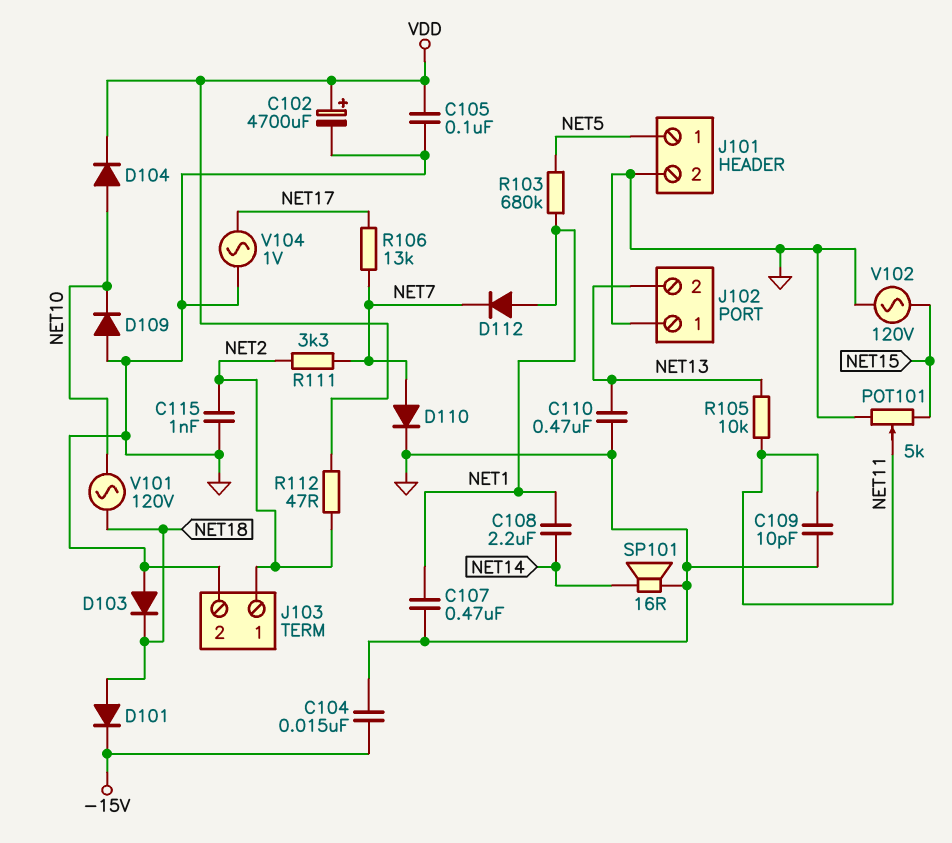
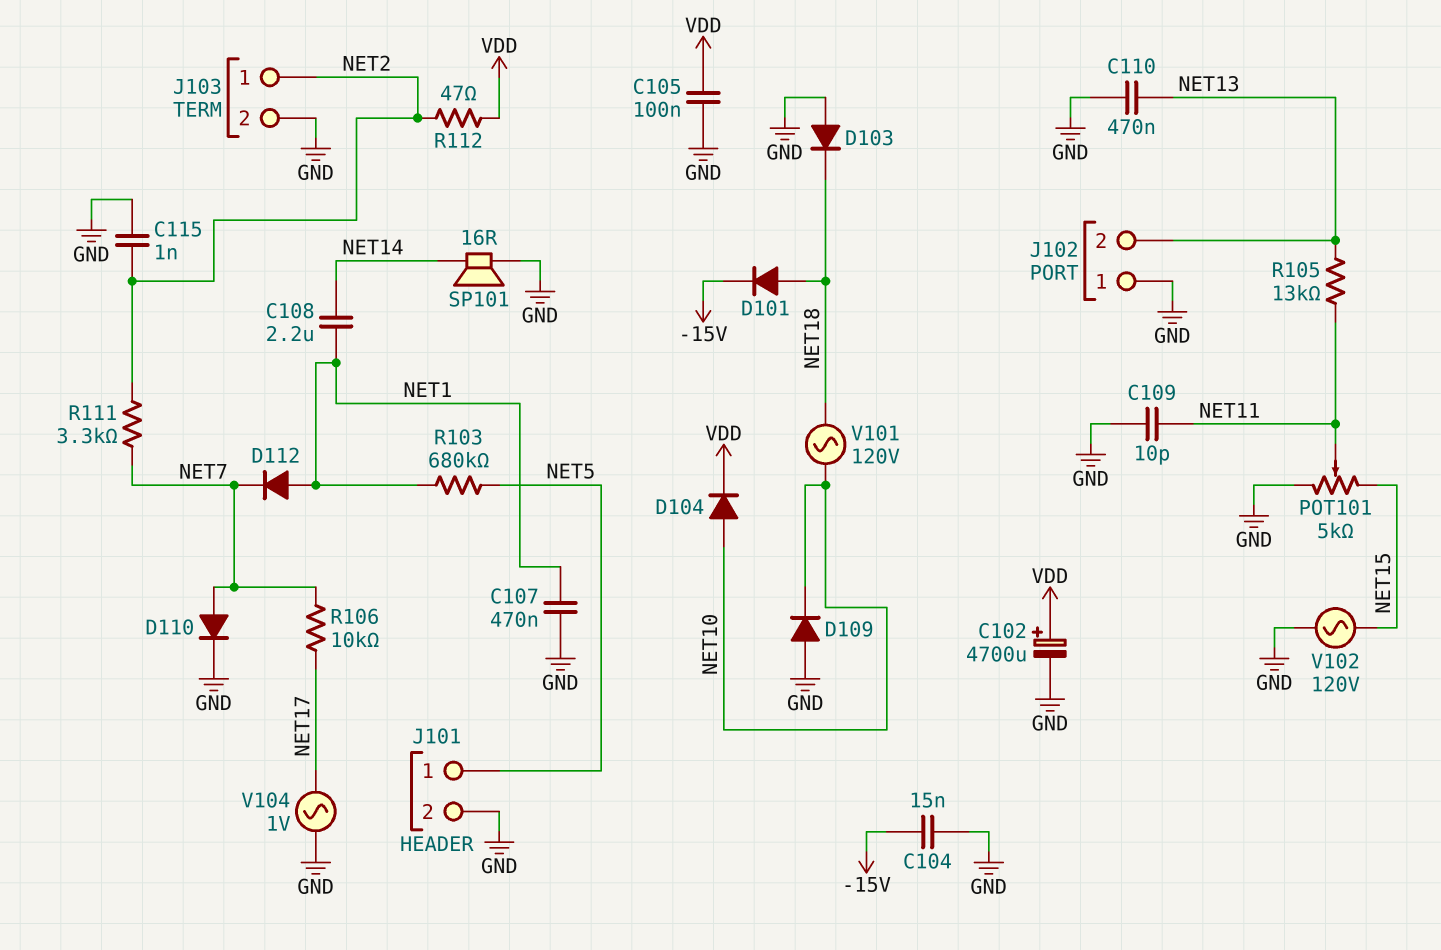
R105: 10k (NET11, NET13) -> 13k (NET11, NET13)
R106: 13k (NET7, NET17) -> 10k (NET7, NET17)

